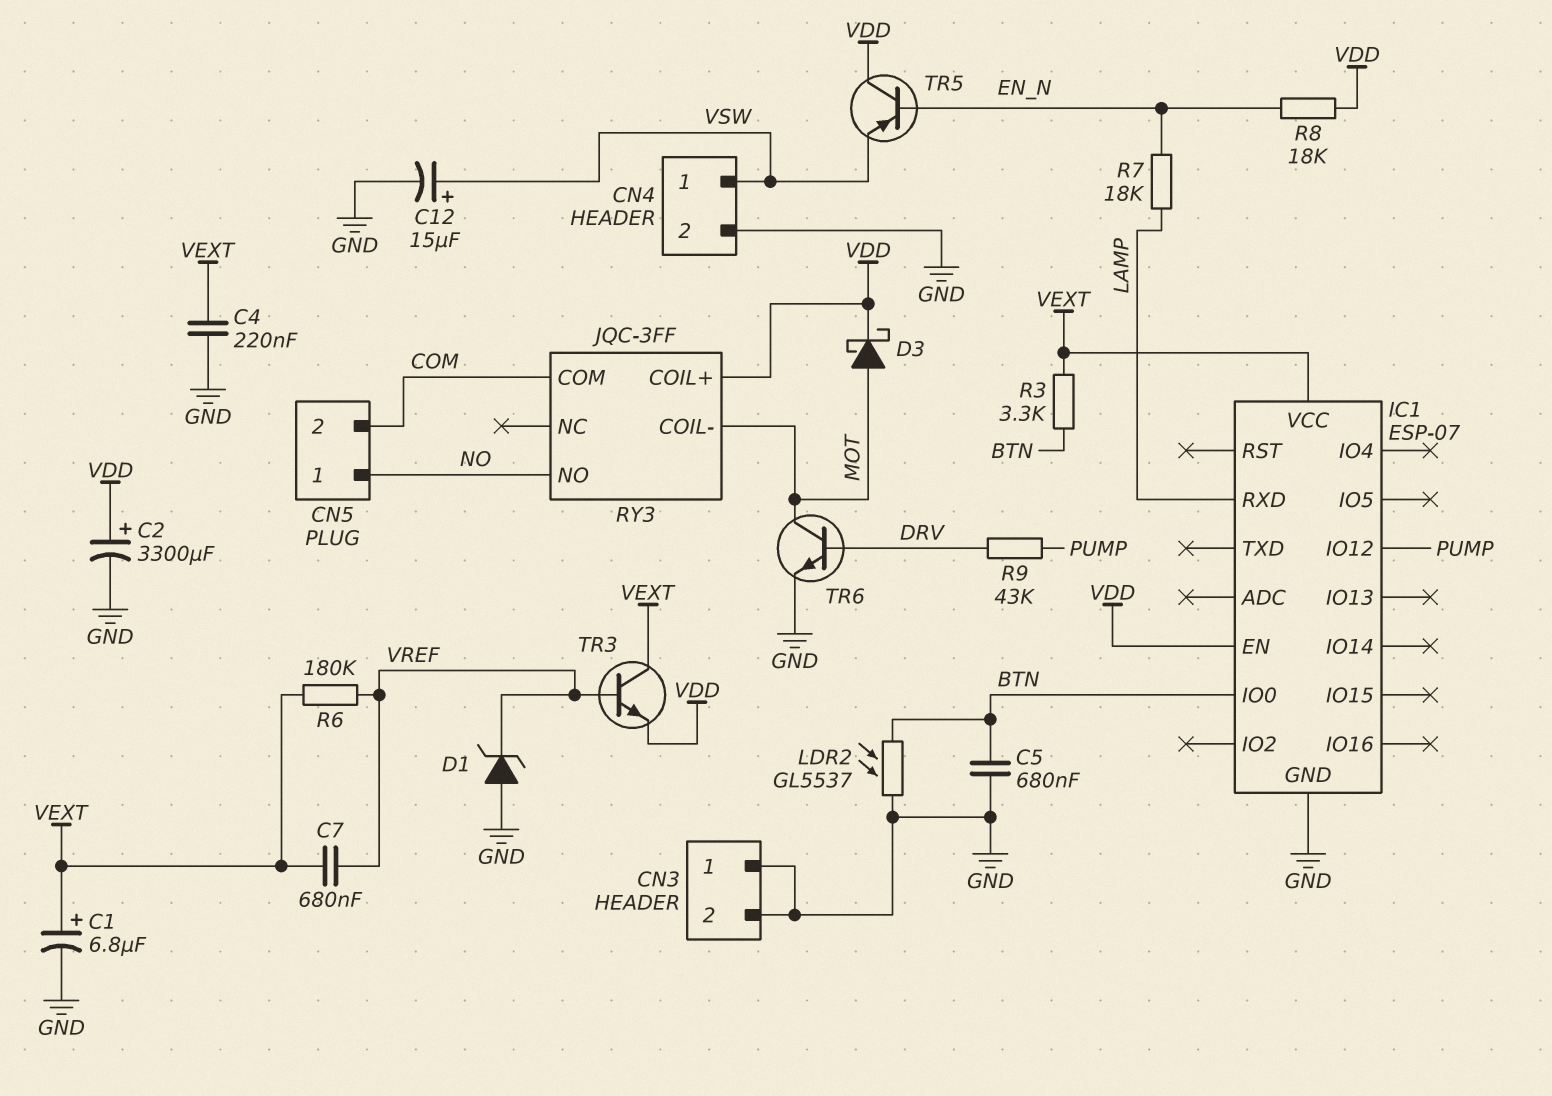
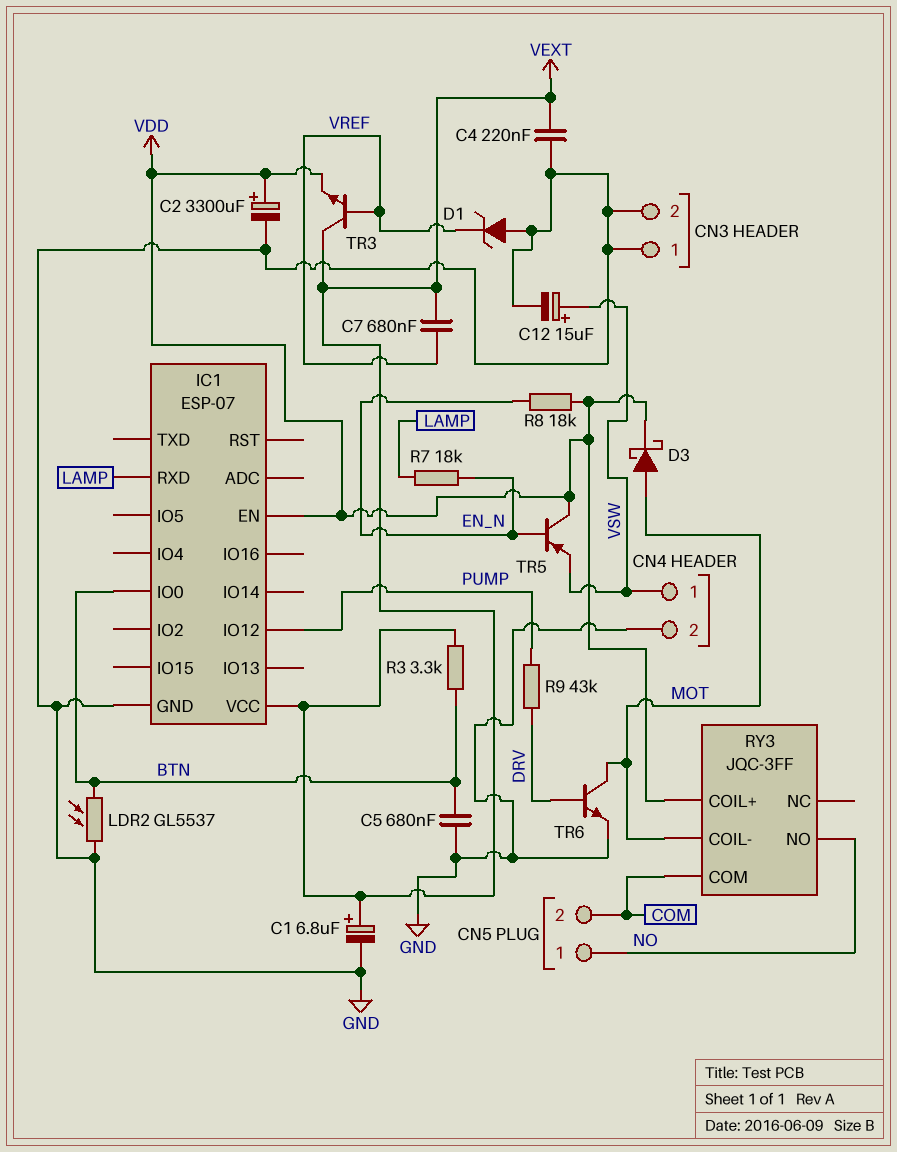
R6: 180k (VEXT, VREF) -> none

